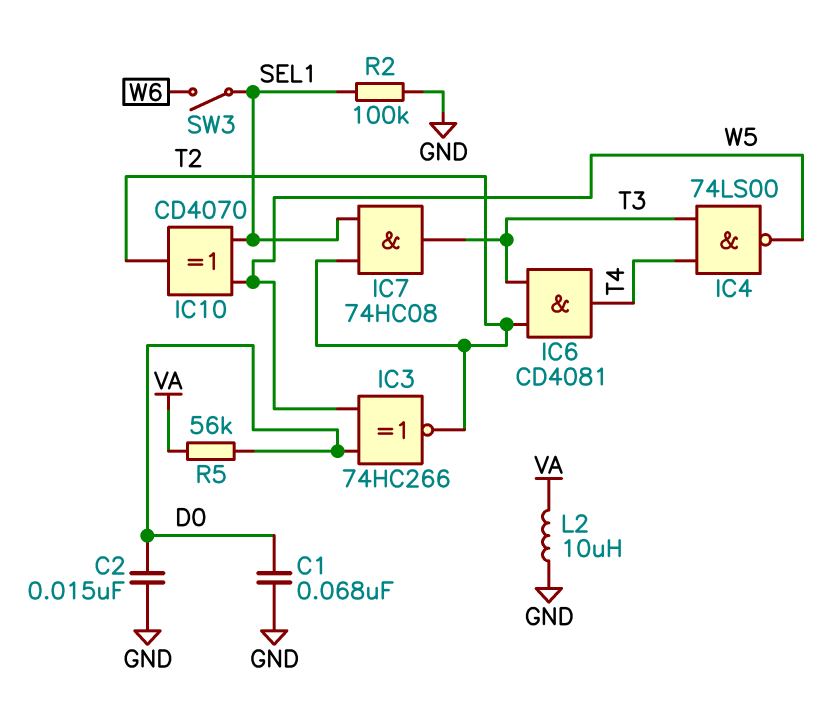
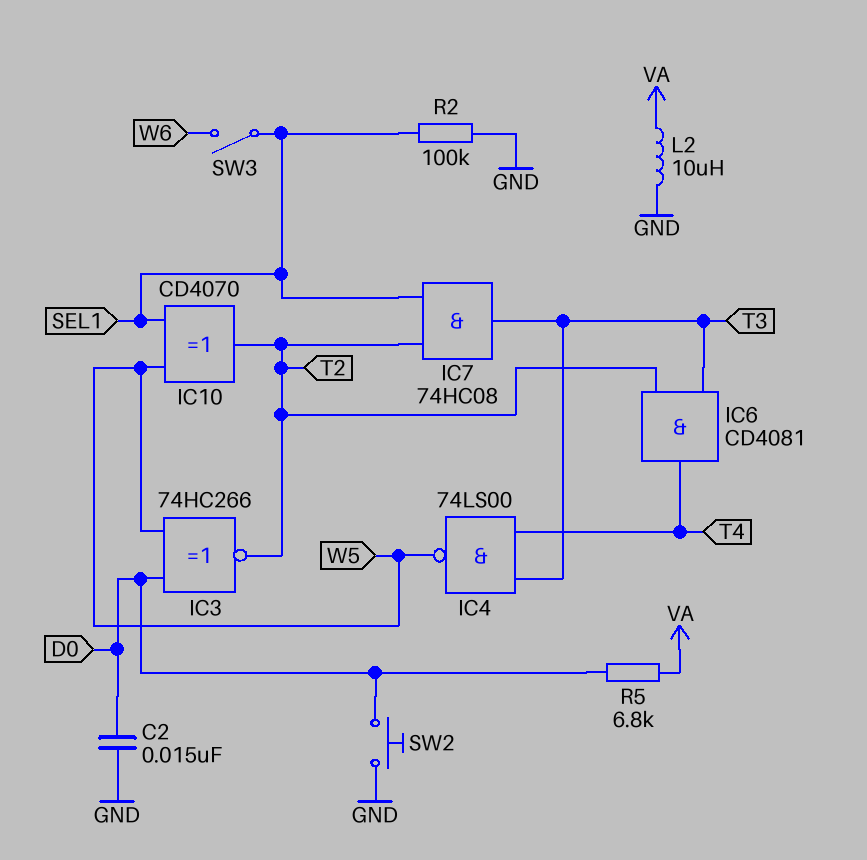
C1: 68nF (D0, GND) -> none
R5: 56k (D0, VA) -> 6.8k (D0, VA)
SW2: none -> button (D0, GND)

